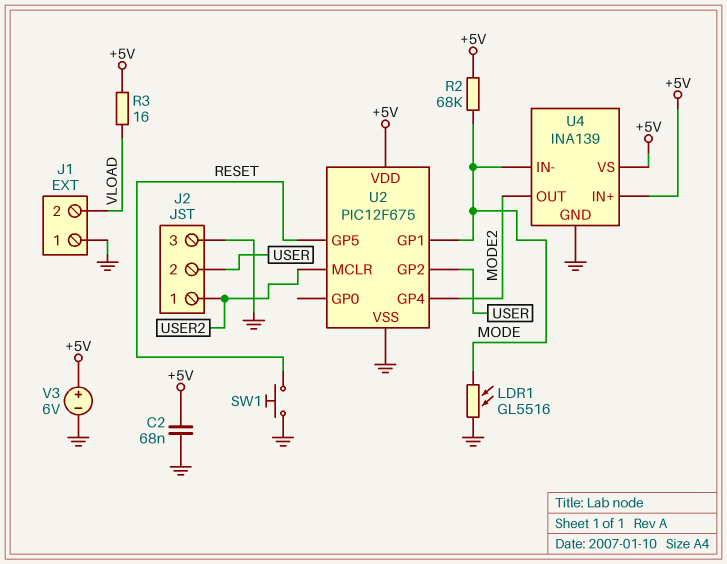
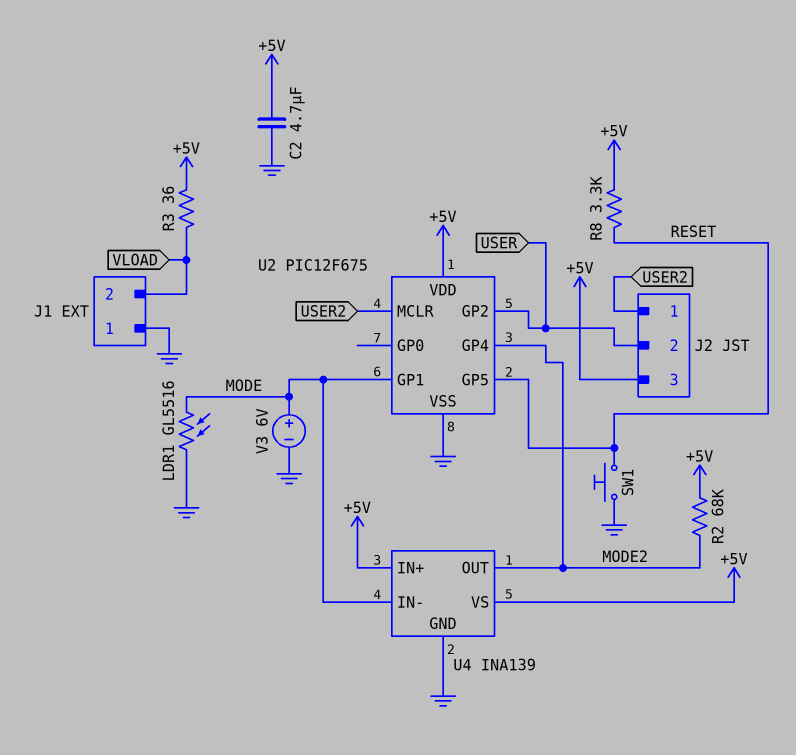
C2: 68nF (+5V, GND) -> 4.7uF (+5V, GND)
J2 pin 3: GND -> +5V
R2: 68k (+5V, MODE) -> 68k (+5V, MODE2)
R3: 16 (+5V, VLOAD) -> 36 (+5V, VLOAD)
R8: none -> 3.3k (+5V, RESET)
V3: 6V (plus +5V, minus GND) -> 6V (plus MODE, minus GND)

